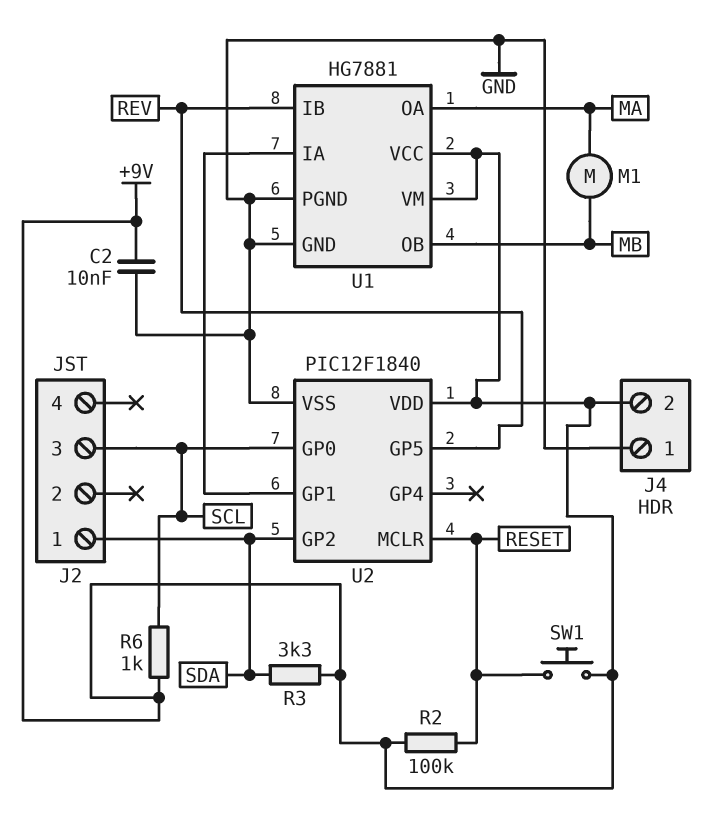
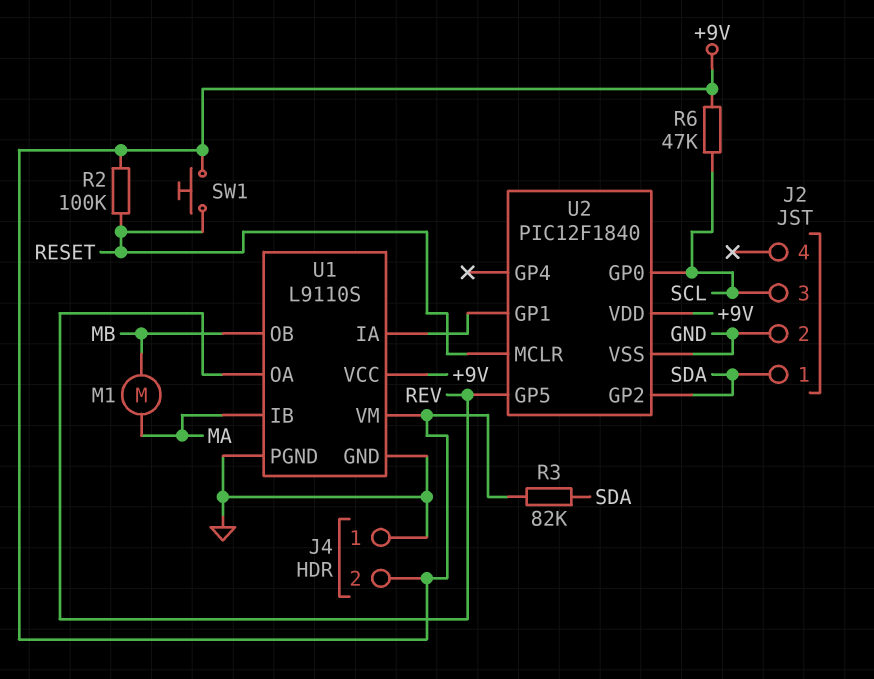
C2: 10nF (+9V, GND) -> none
J2 pin 2: none -> GND
R3: 3.3k (+9V, SDA) -> 82k (+9V, SDA)
R6: 1k (+9V, SCL) -> 47k (+9V, SCL)
U1: HG7881 -> L9110S
U1 pin IB: REV -> MA
U1 pin OA: MA -> REV

